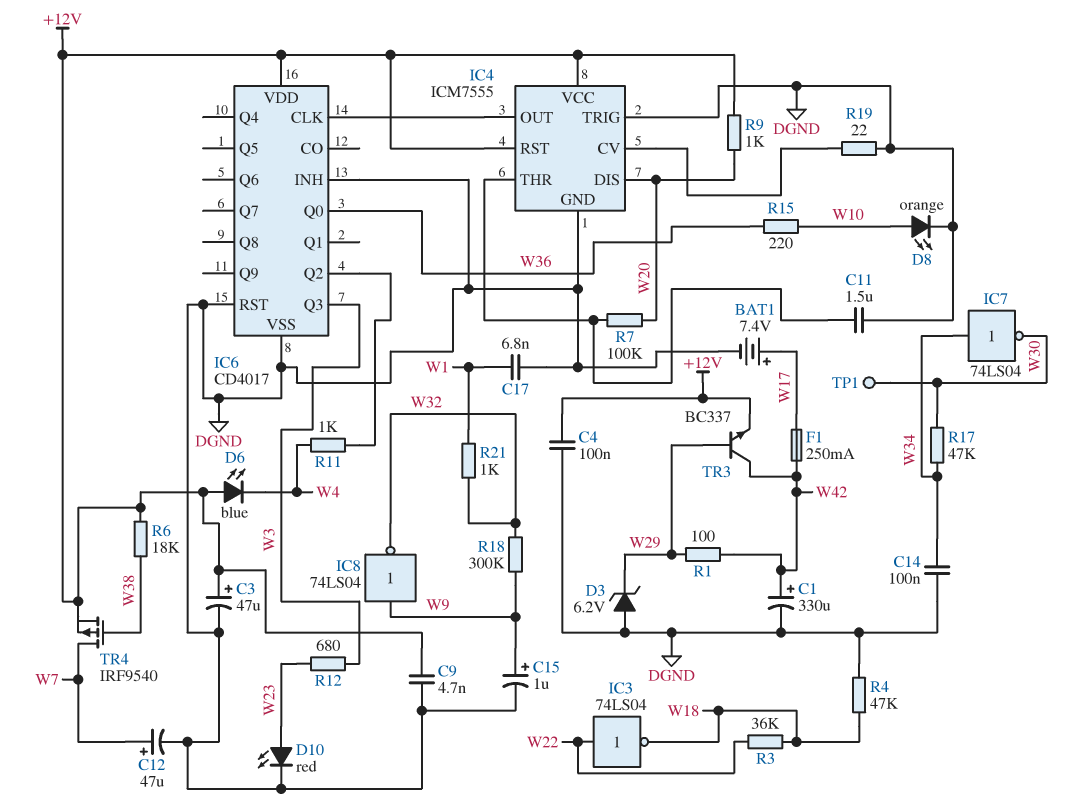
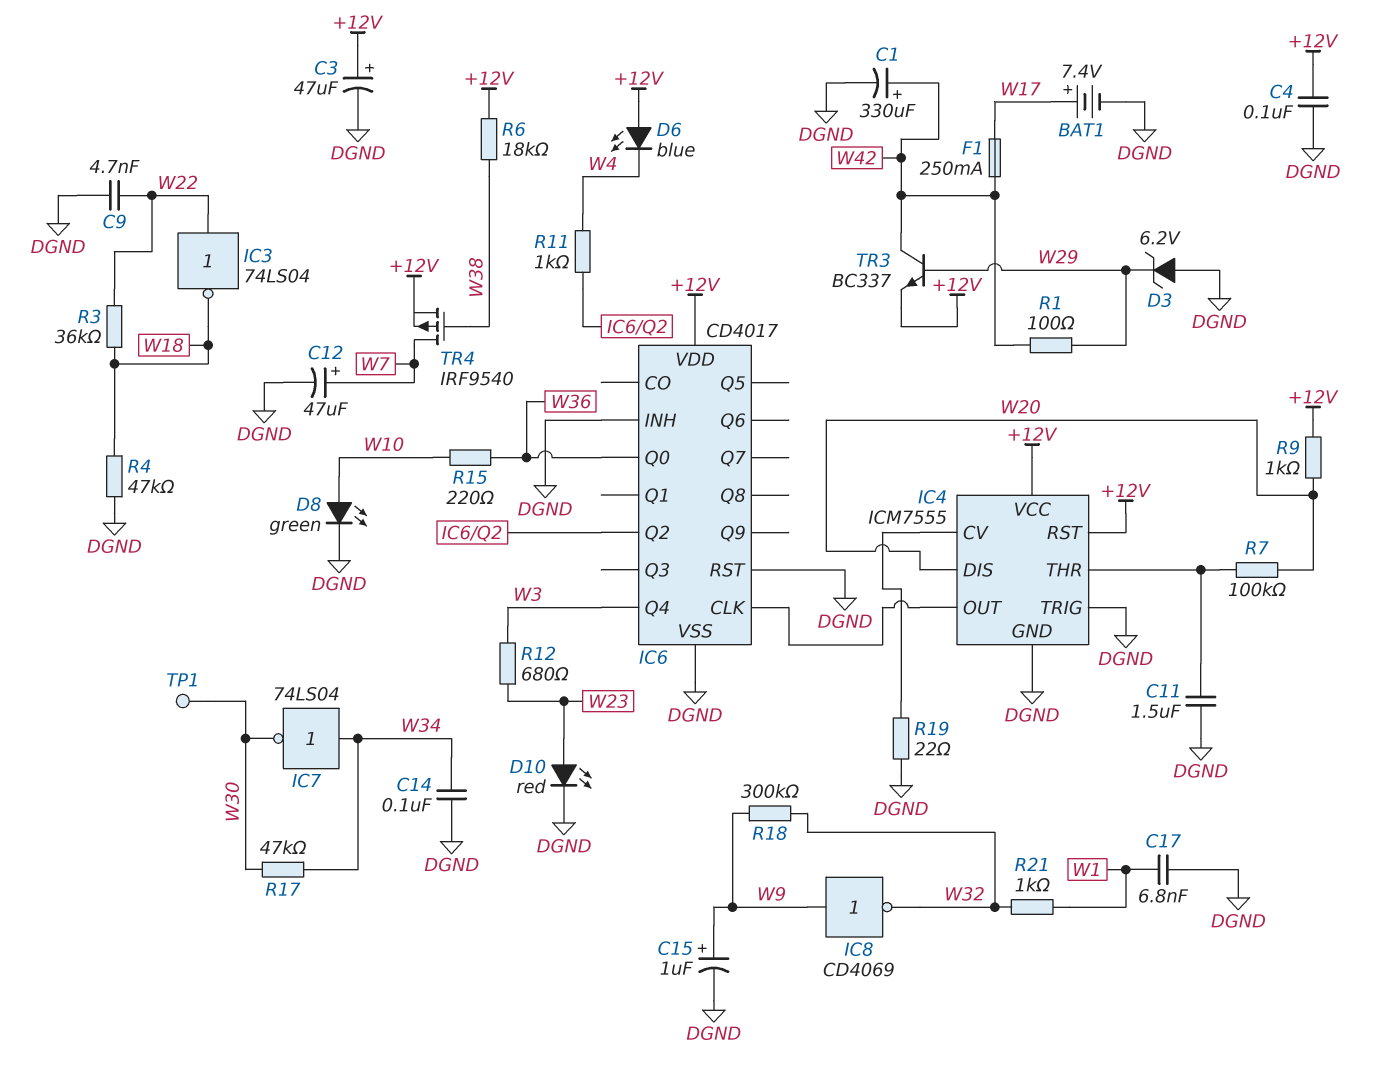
C9: 4.7nF (+12V, DGND) -> 4.7nF (DGND, W22)
D8: LED orange (A W10, K DGND) -> LED green (A W10, K DGND)
IC6 pin Q3: W3 -> none
IC6 pin Q4: none -> W3
IC8: NOT 74LS04 (in W9, out W32) -> NOT CD4069 (in W9, out W32)

